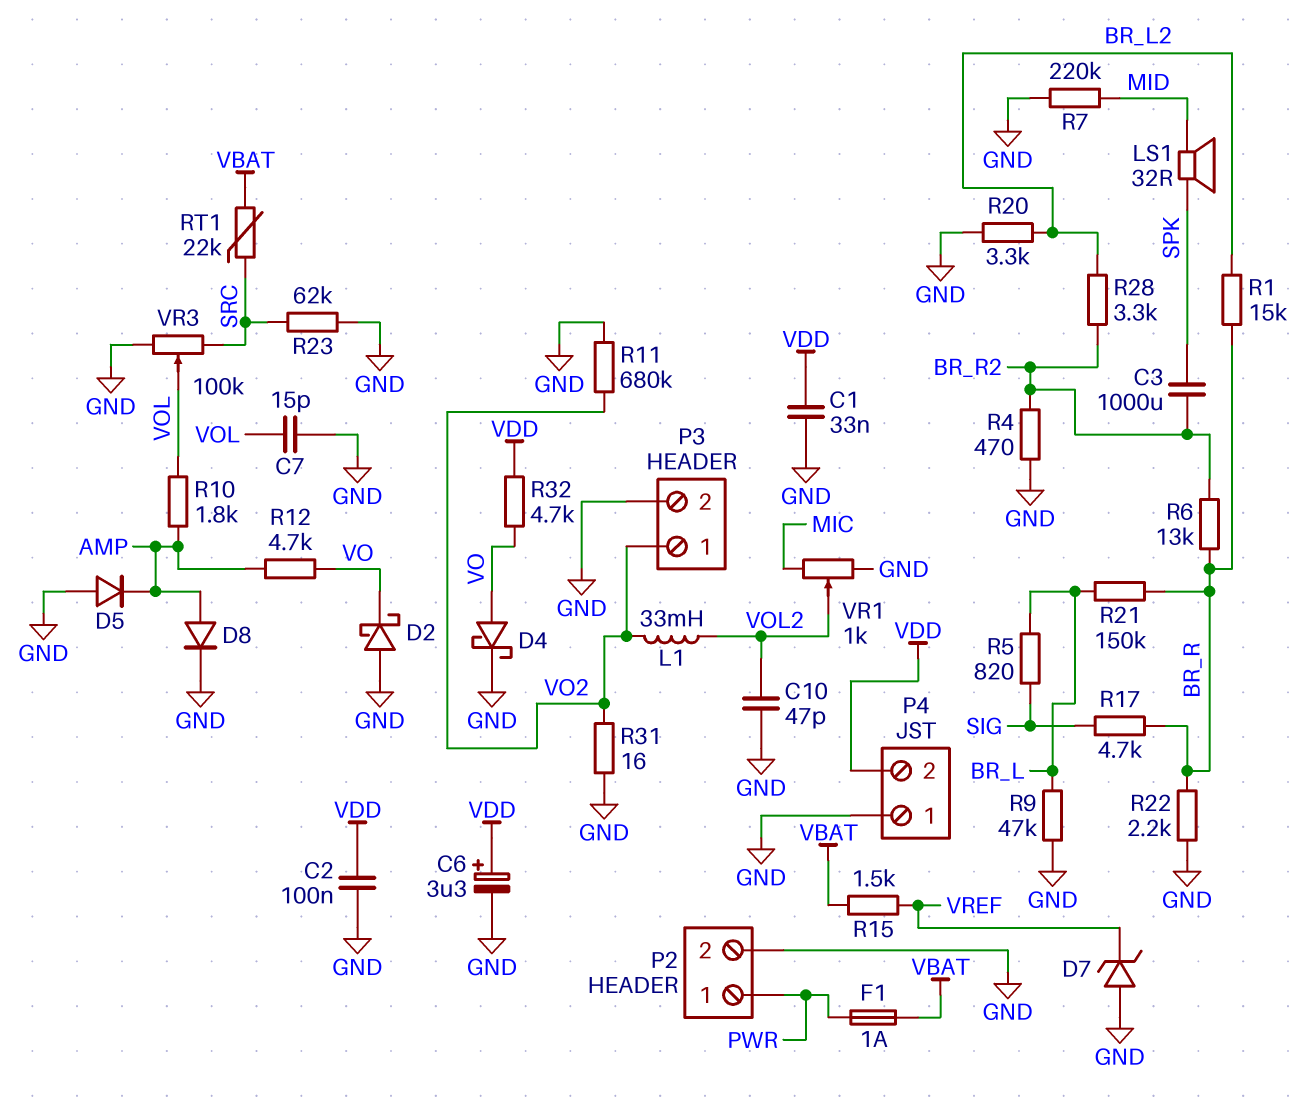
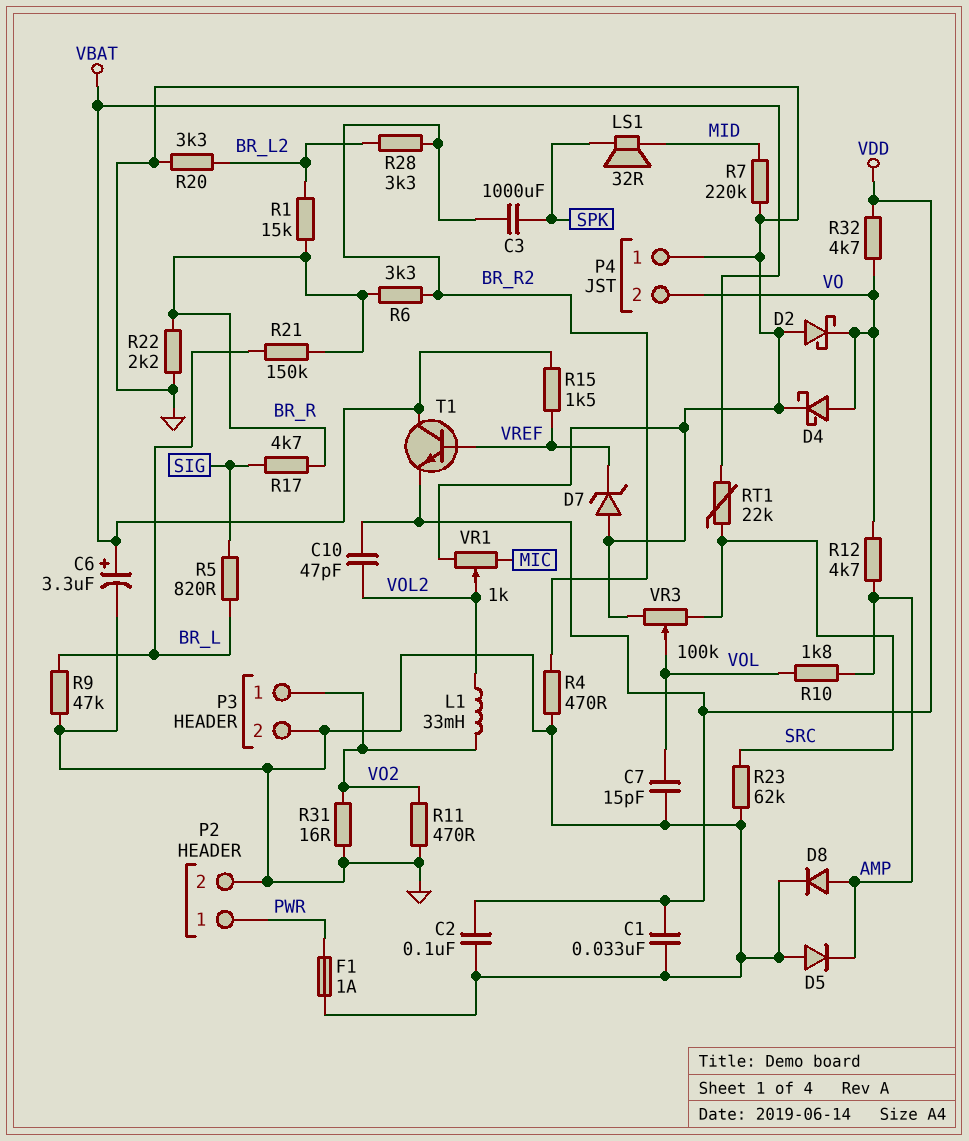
C6: 3.3uF (plus VDD, minus GND) -> 3.3uF (plus VBAT, minus GND)
C10: 47pF (GND, VOL2) -> 47pF (VDD, VOL2)
F1: 1A (PWR, VBAT) -> 1A (GND, PWR)
P4 pin 2: VDD -> VO
R6: 13k (BR_R, BR_R2) -> 3.3k (BR_R, BR_R2)
R11: 680k (GND, VO2) -> 470 (GND, VO2)
T1: none -> NPN (B VREF, C VBAT, E VDD)

